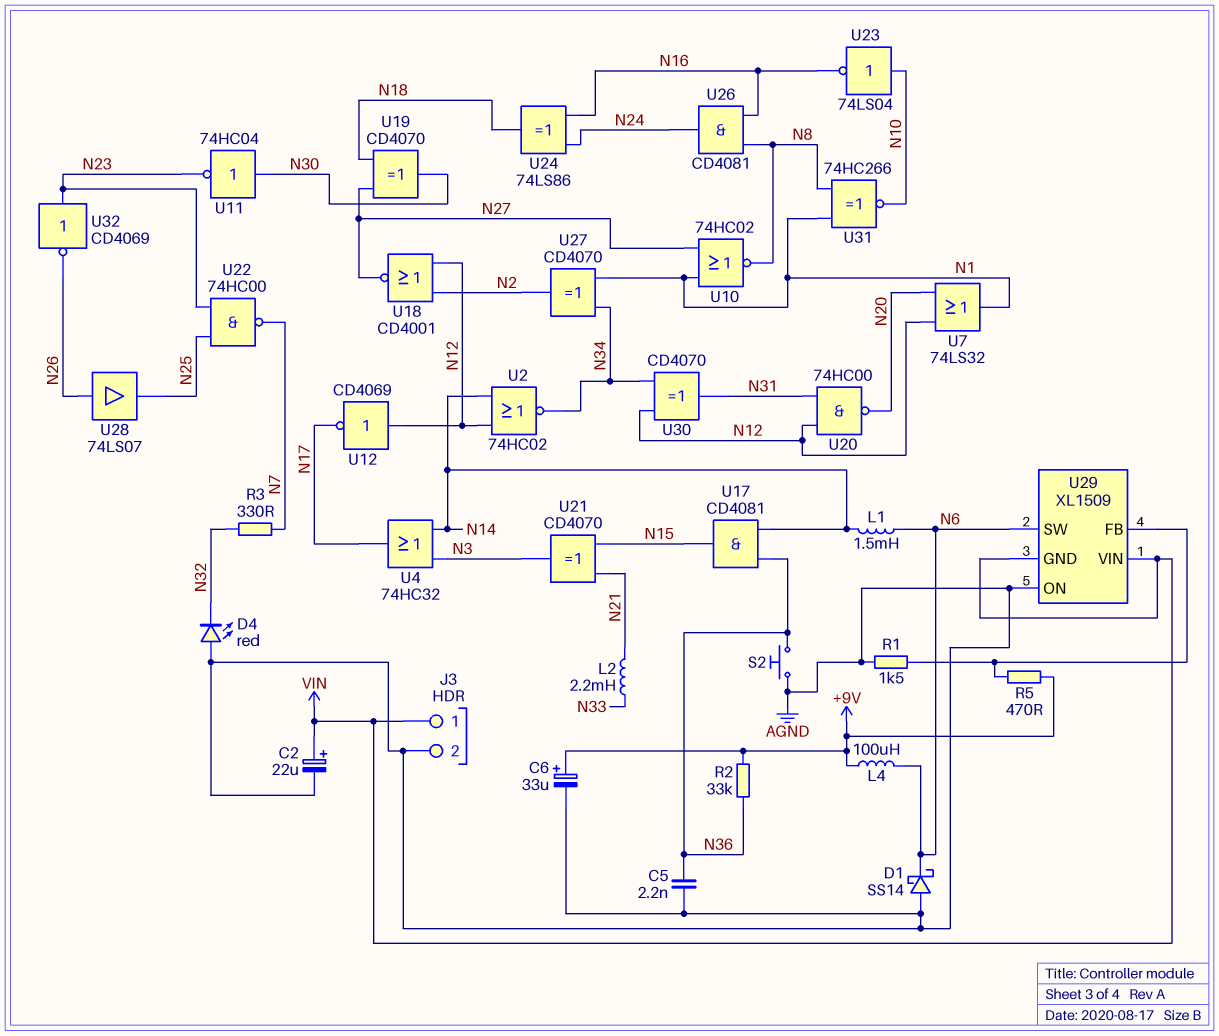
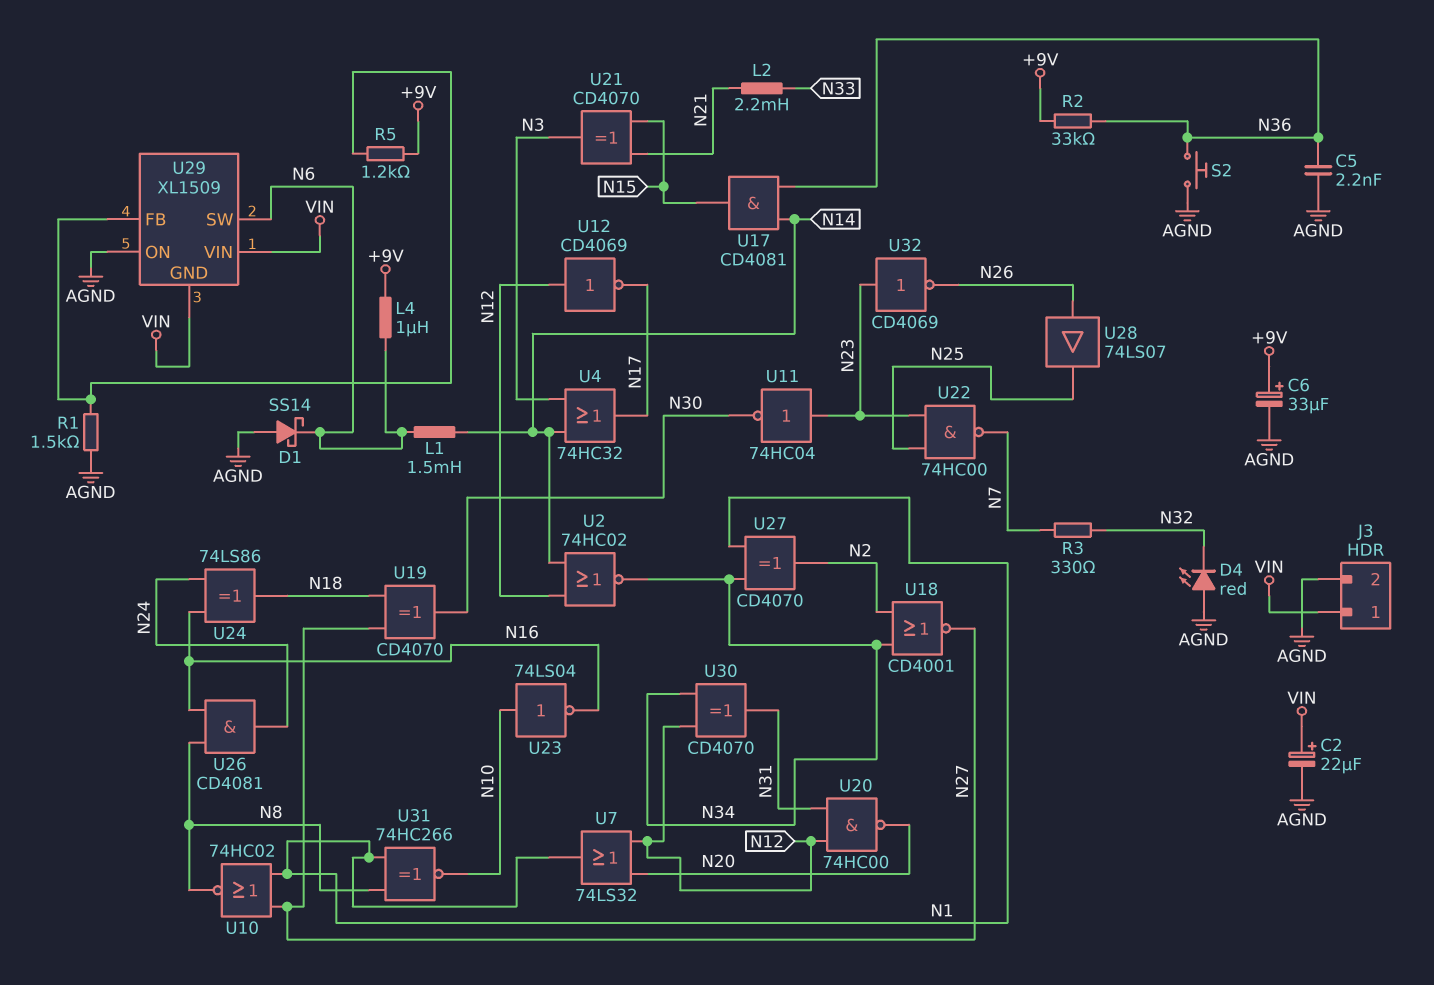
L4: 100uH (+9V, N6) -> 1uH (+9V, N6)
R5: 470 (+9V, U29/FB) -> 1.2k (+9V, U29/FB)
U11: NOT 74HC04 (in N30, out N23) -> NOT 74HC04 (in N23, out N30)
U18: NOR CD4001 (in N2, in N12, out N27) -> NOR CD4001 (in N2, in N34, out N27)

